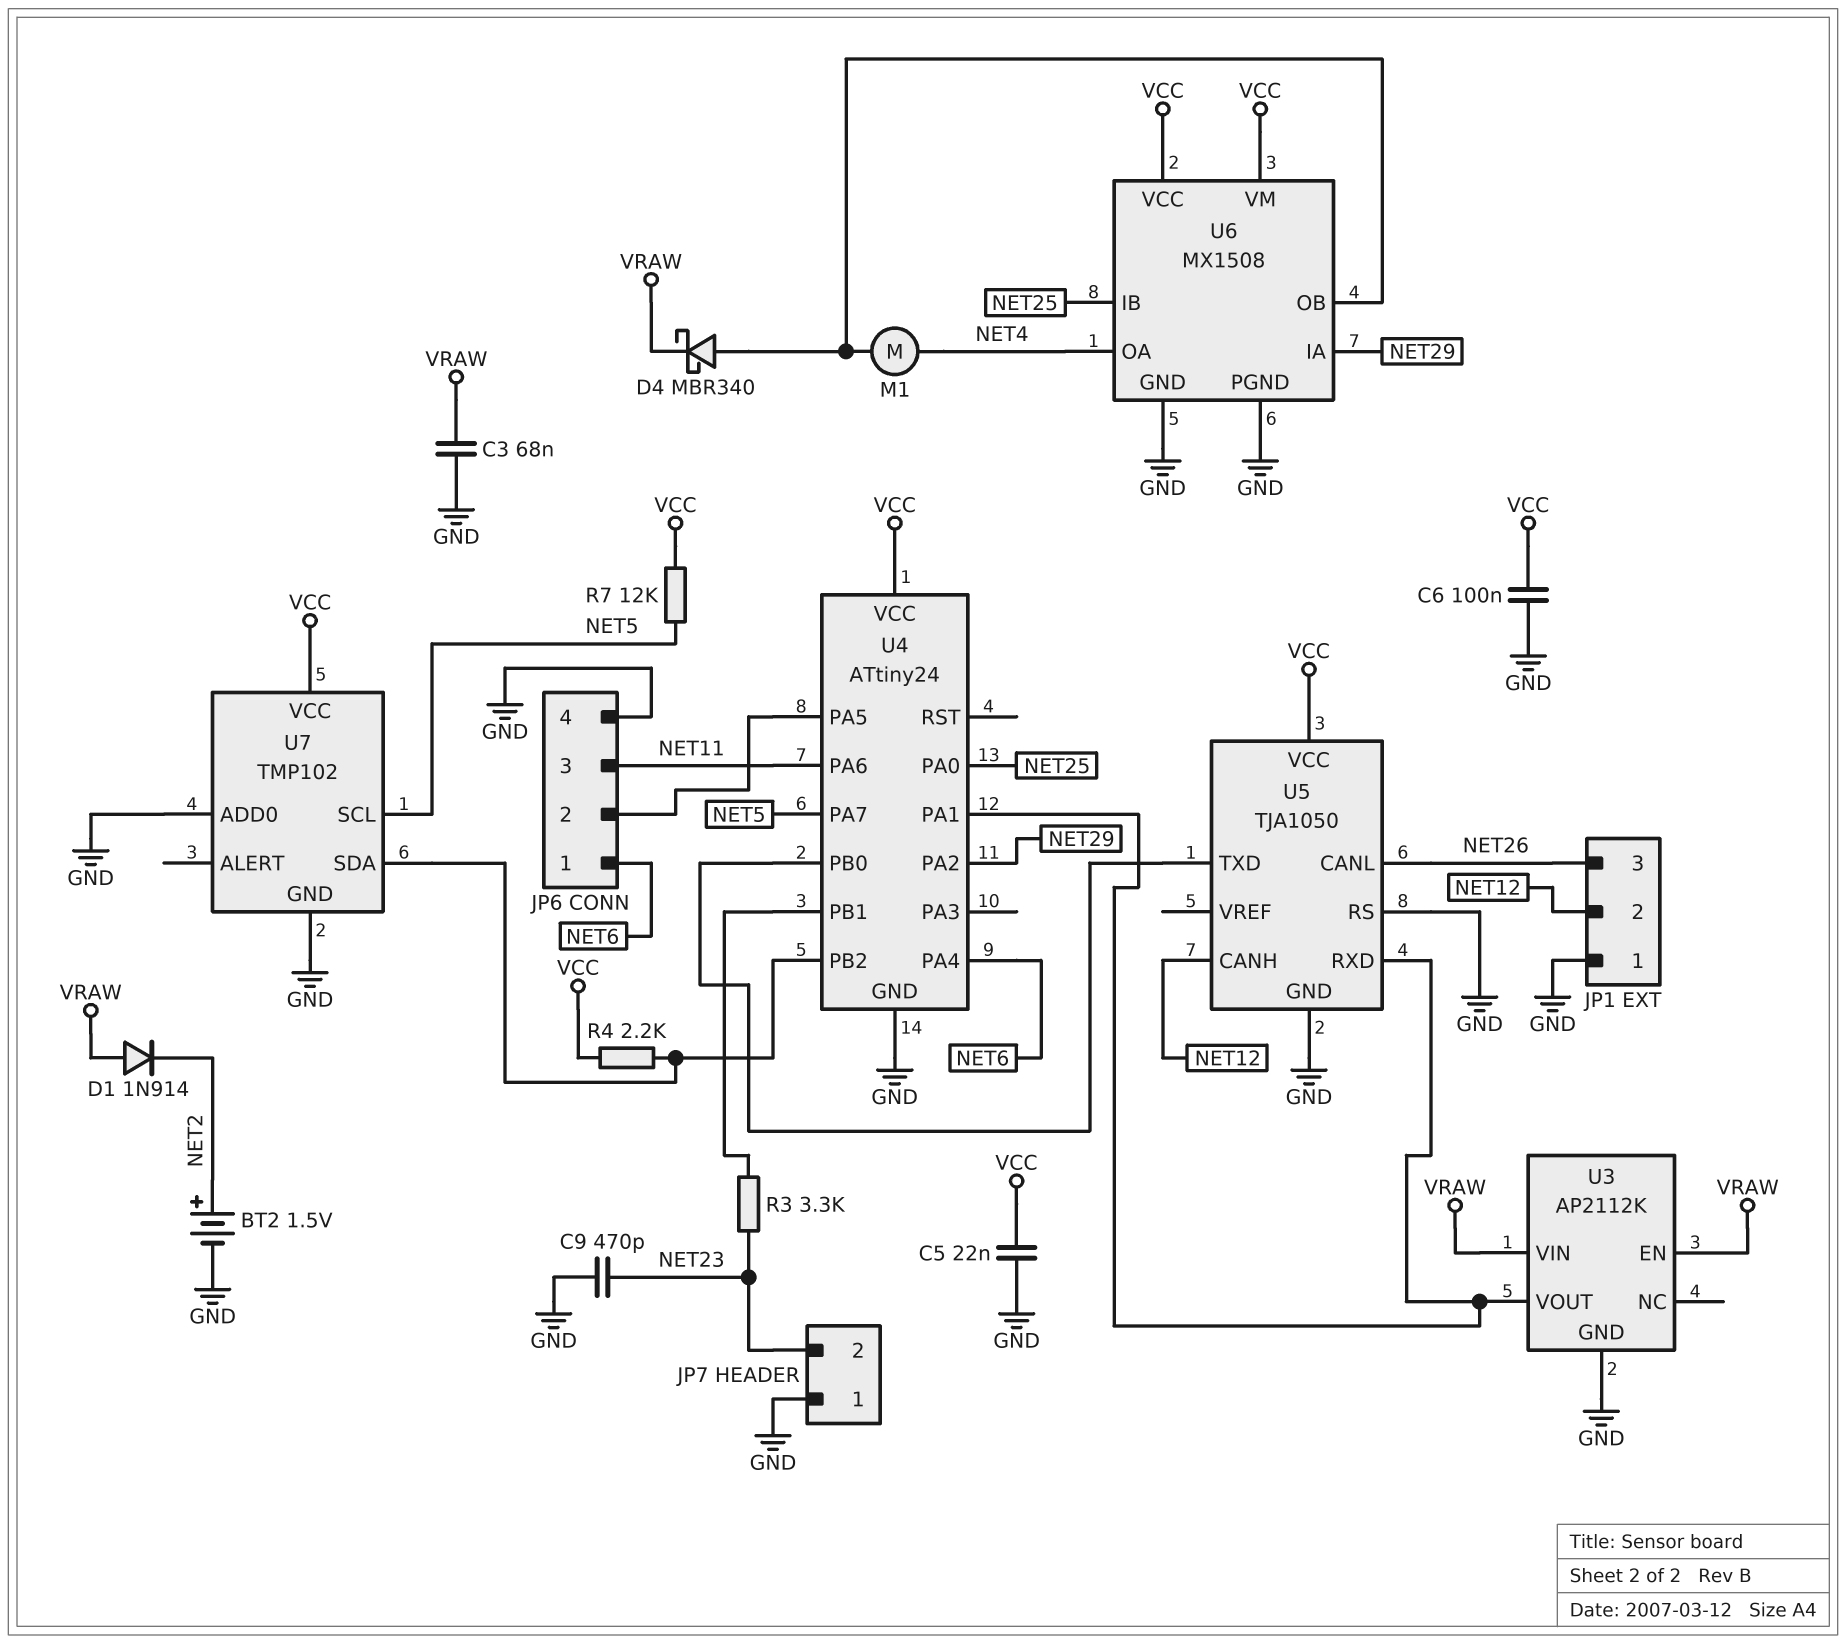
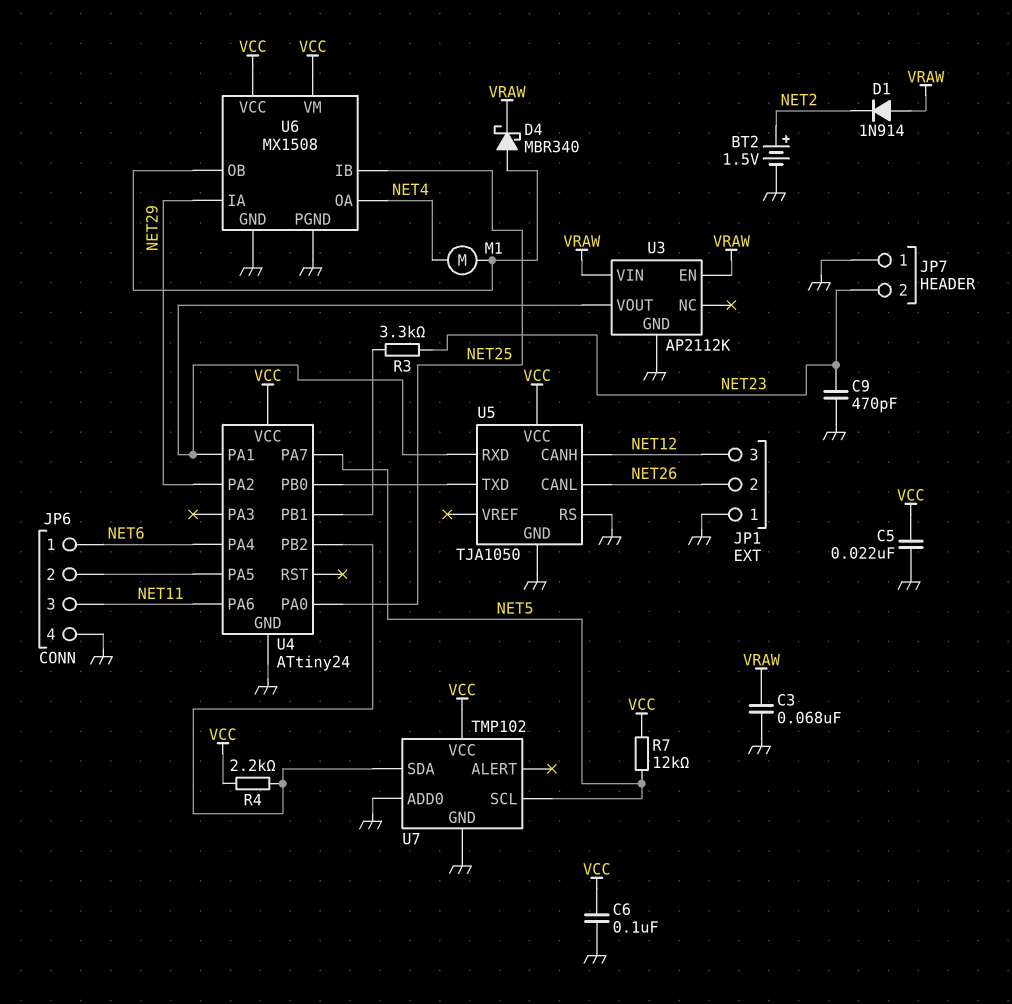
JP1 pin 2: NET12 -> NET26
JP1 pin 3: NET26 -> NET12

